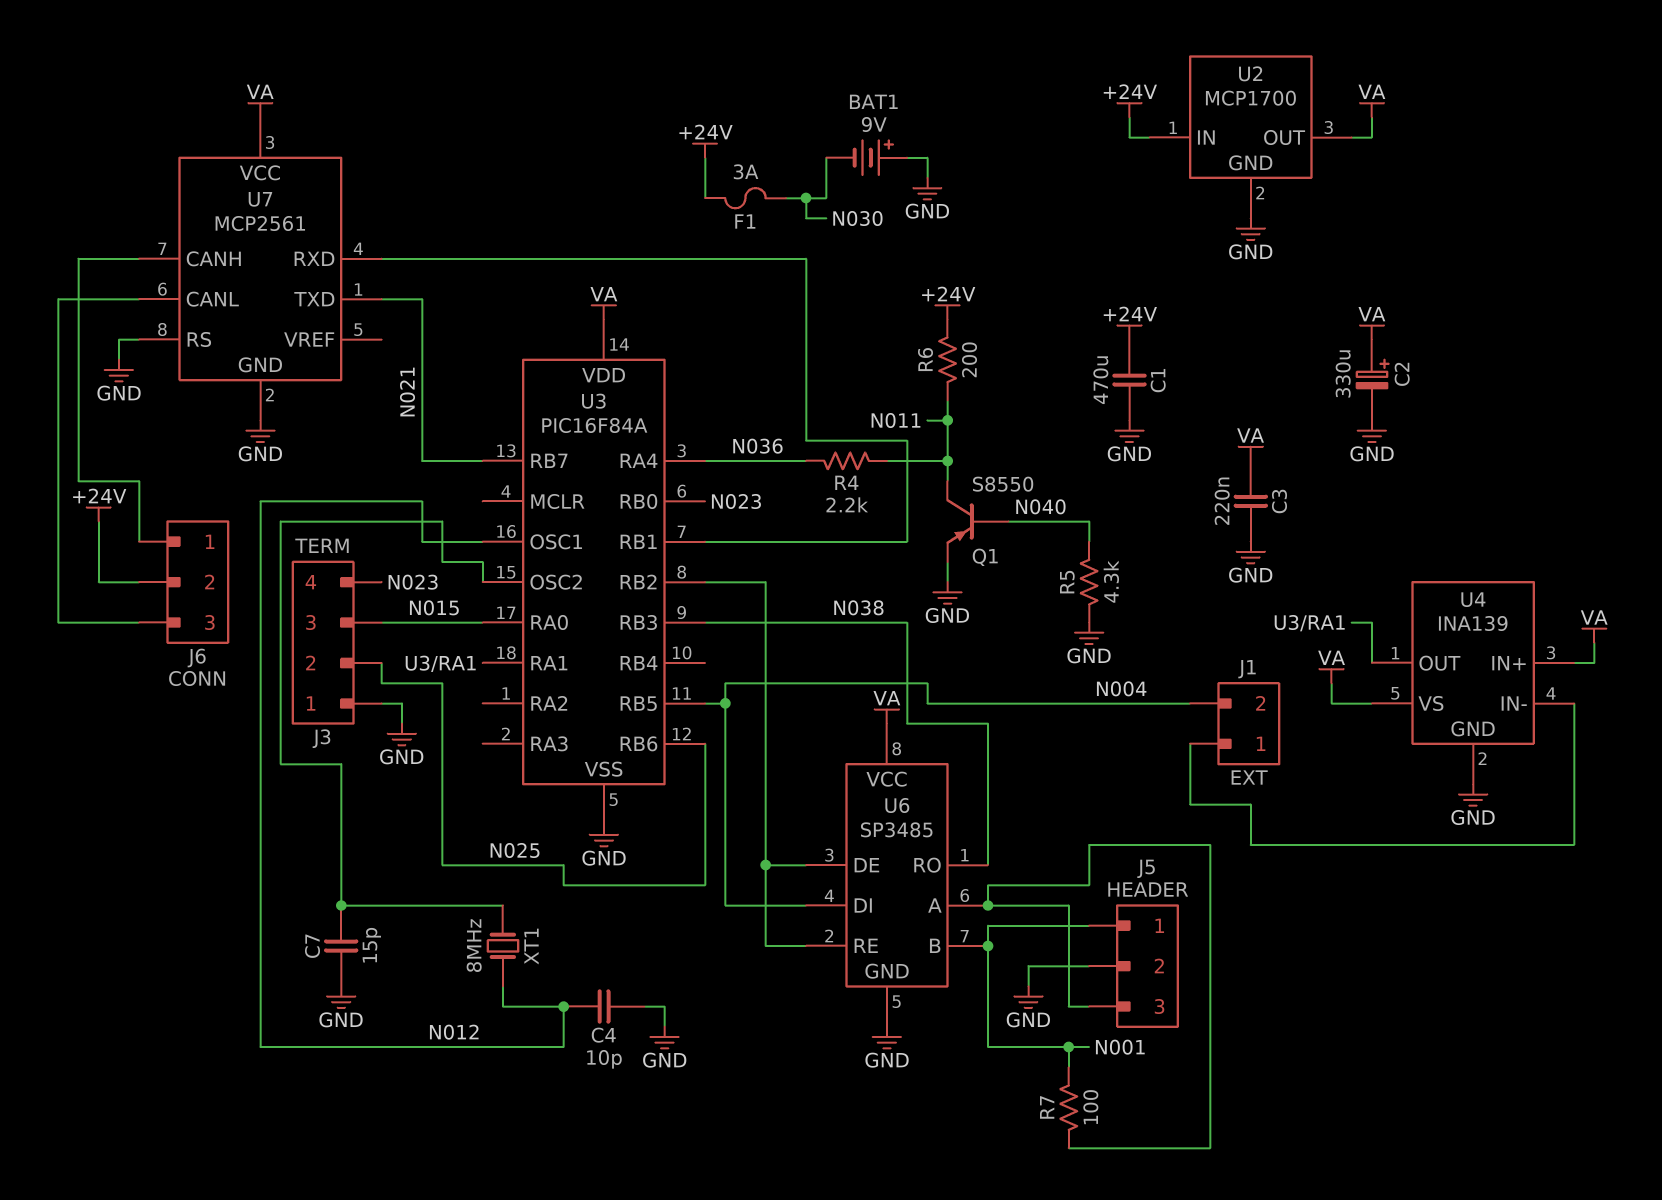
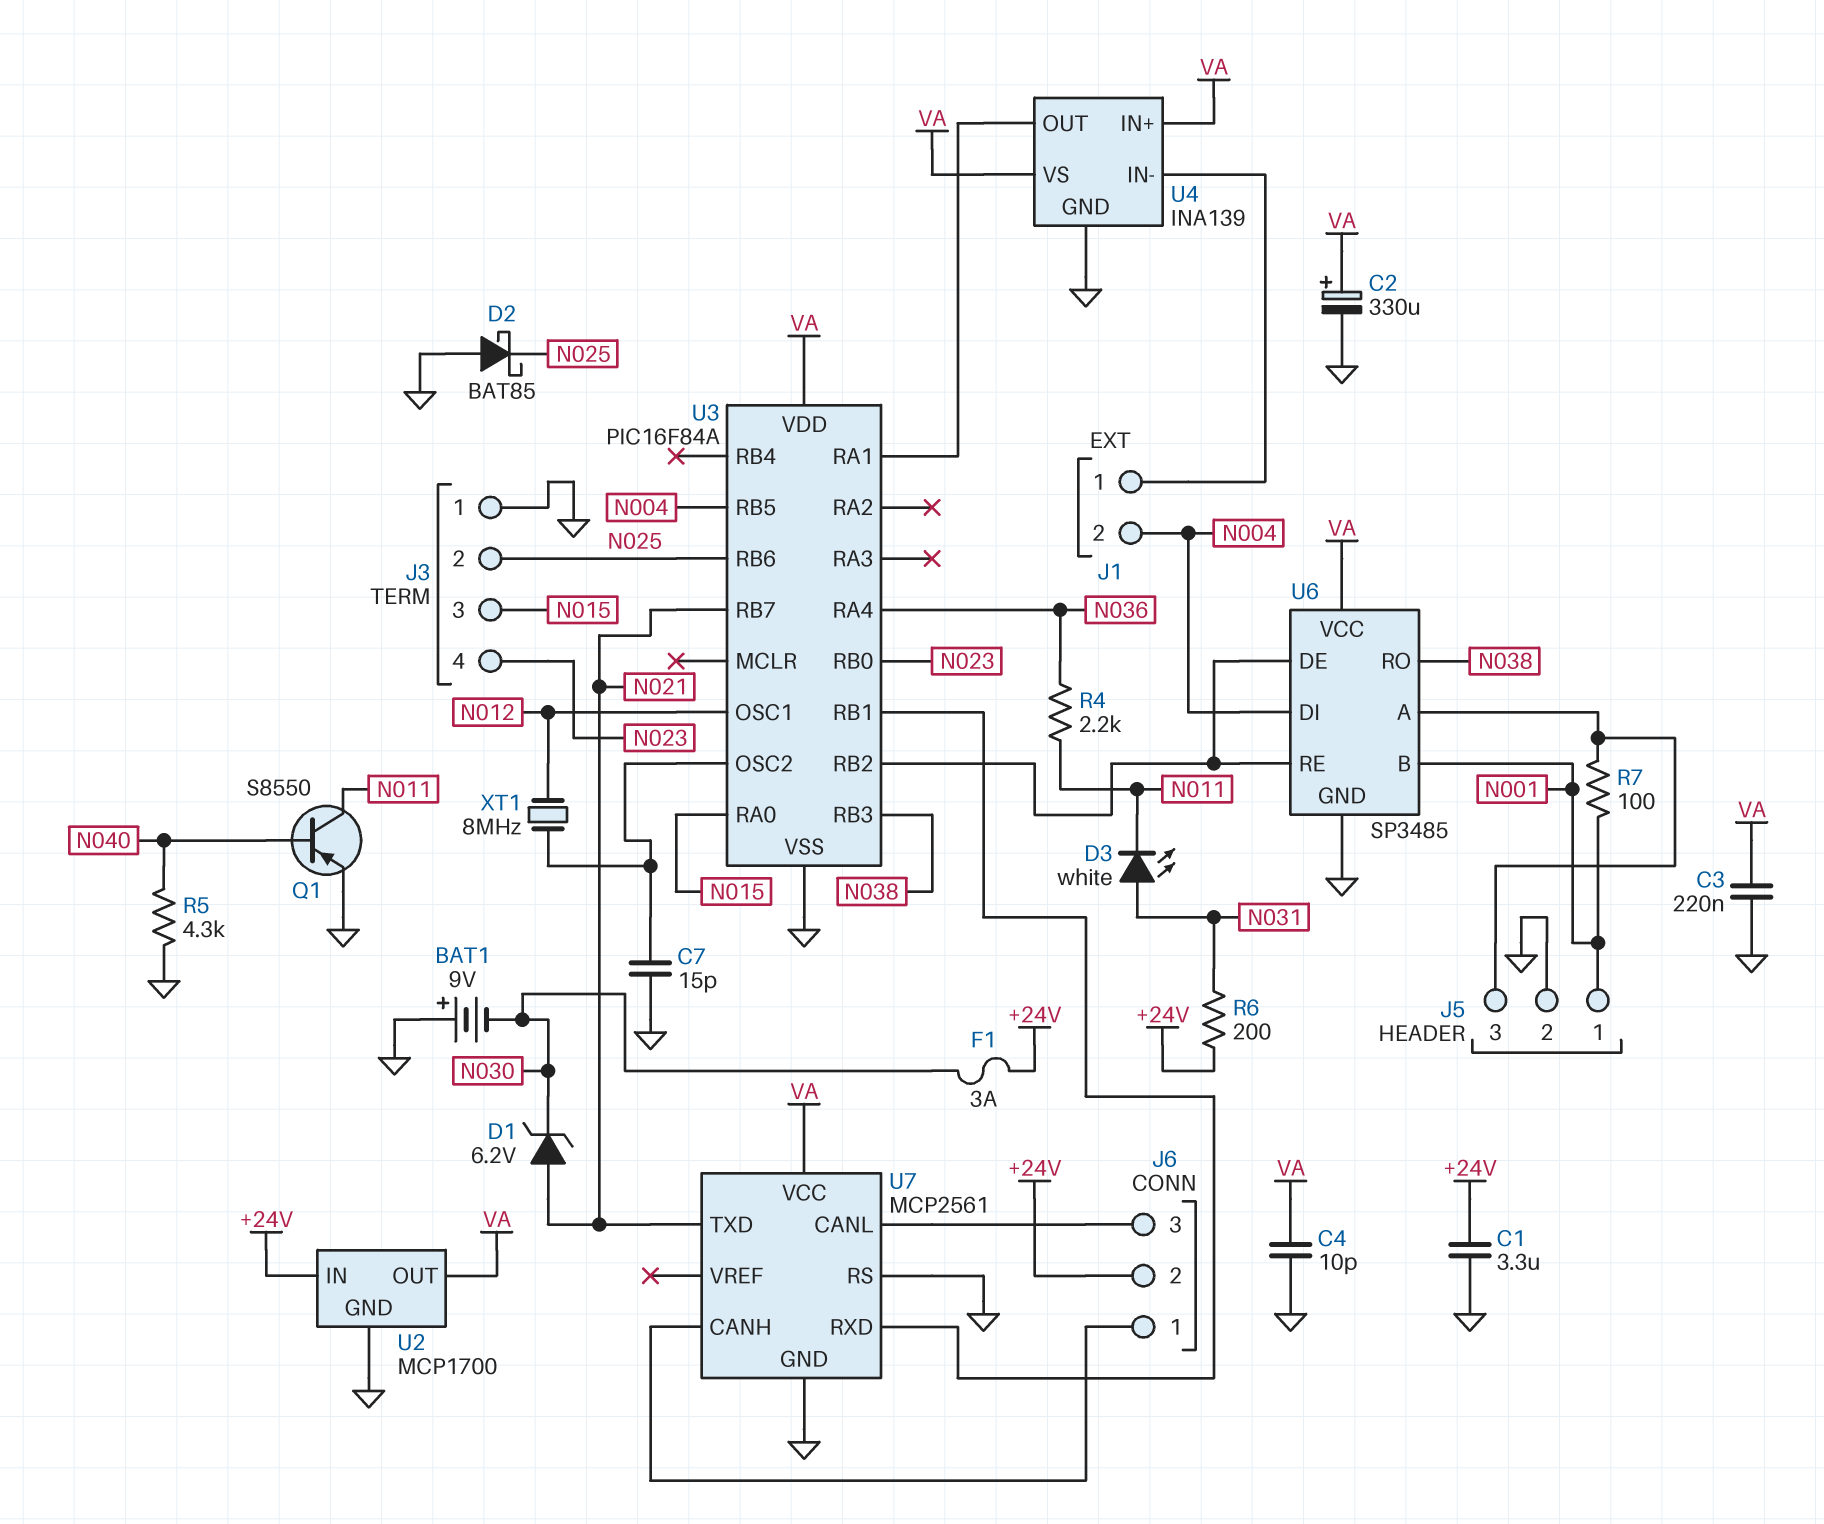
C1: 470uF (+24V, GND) -> 3.3uF (+24V, GND)
C4: 10pF (GND, N012) -> 10pF (GND, VA)
D1: none -> zener 6.2V (A N021, K N030)
D2: none -> schottky BAT85 (A GND, K N025)
D3: none -> LED white (A N031, K N011)
R6: 200 (+24V, N011) -> 200 (+24V, N031)

